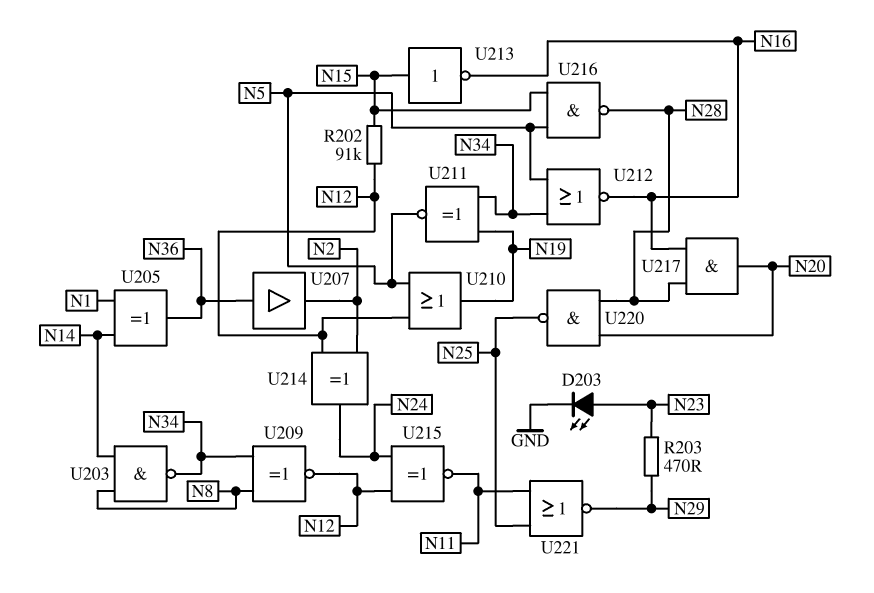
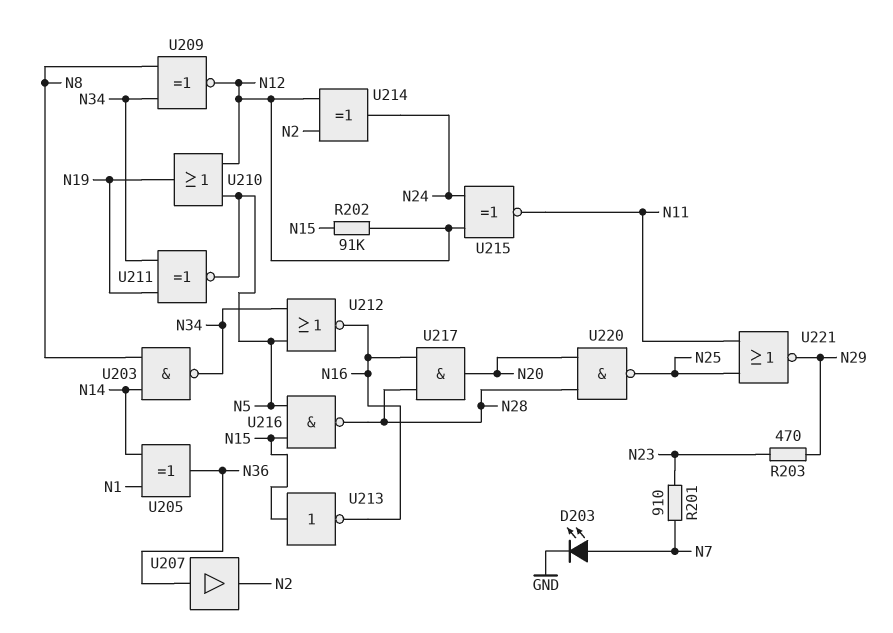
D203: LED (A N23, K GND) -> LED (A N7, K GND)
R201: none -> 910 (N7, N23)

